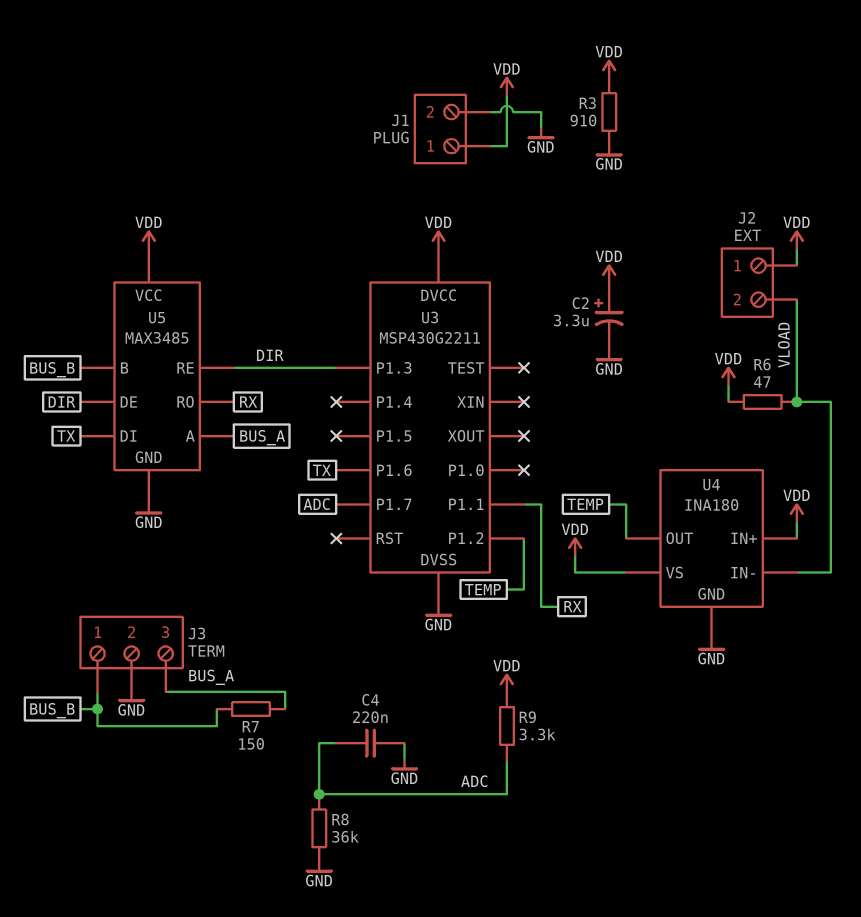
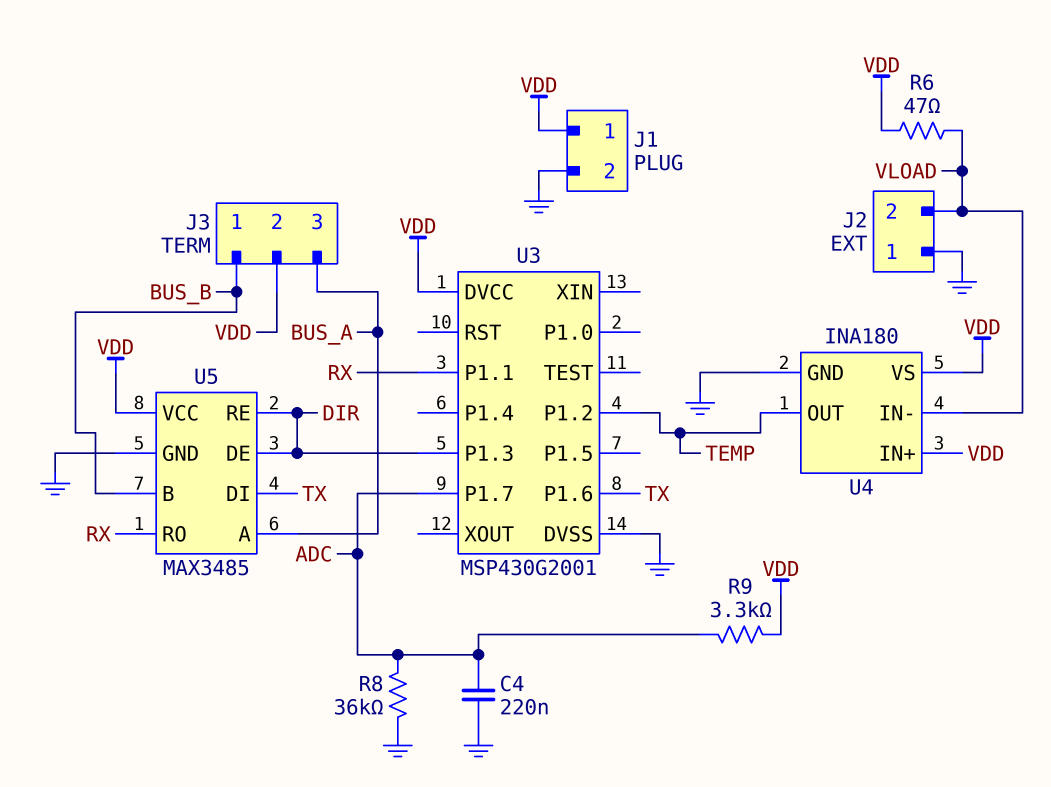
C2: 3.3uF (plus VDD, minus GND) -> none
J2 pin 1: VDD -> GND
J3 pin 2: GND -> VDD
R3: 910 (GND, VDD) -> none
R7: 150 (BUS_A, BUS_B) -> none
U3: MSP430G2211 -> MSP430G2001

